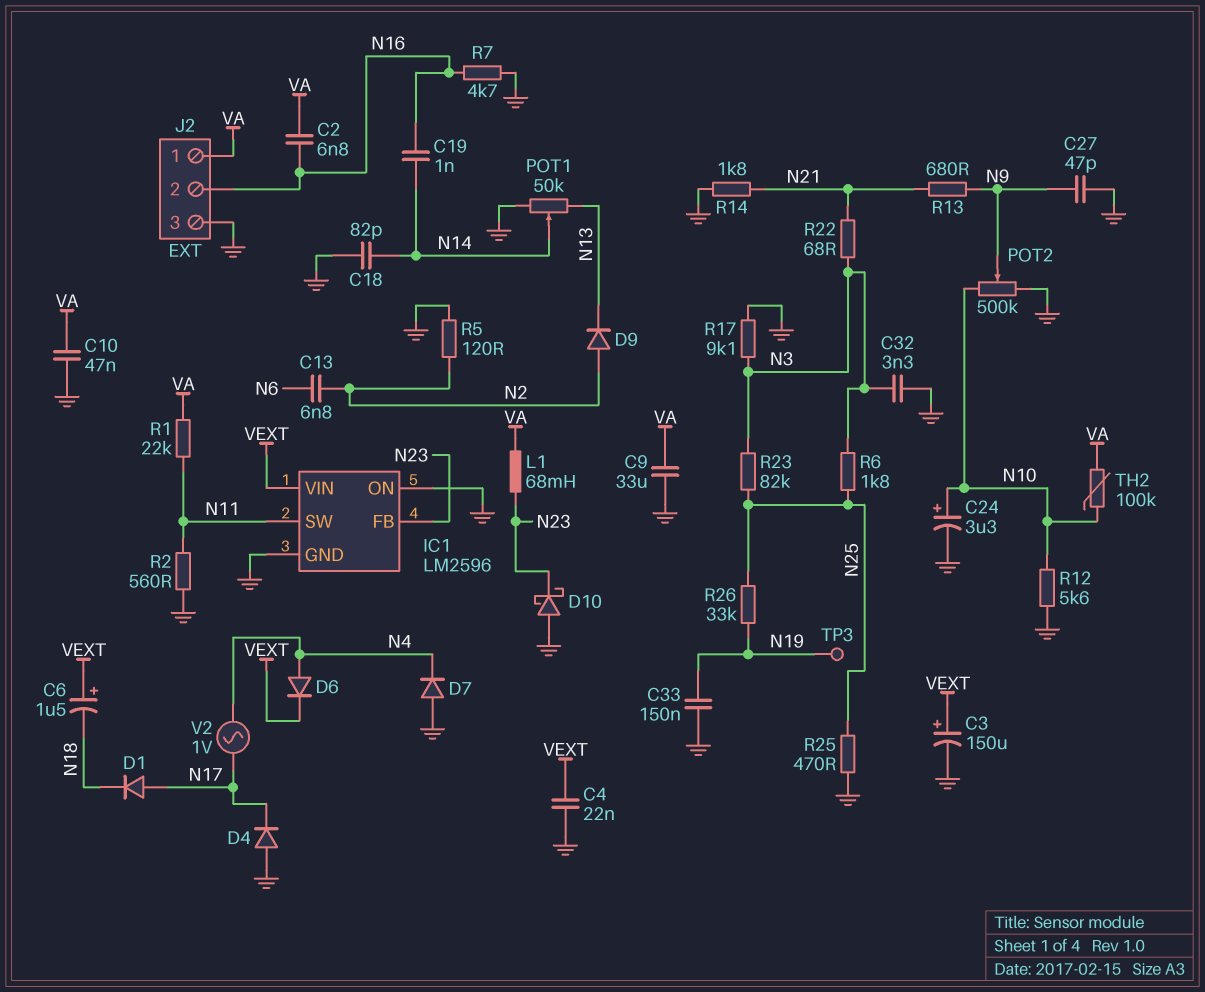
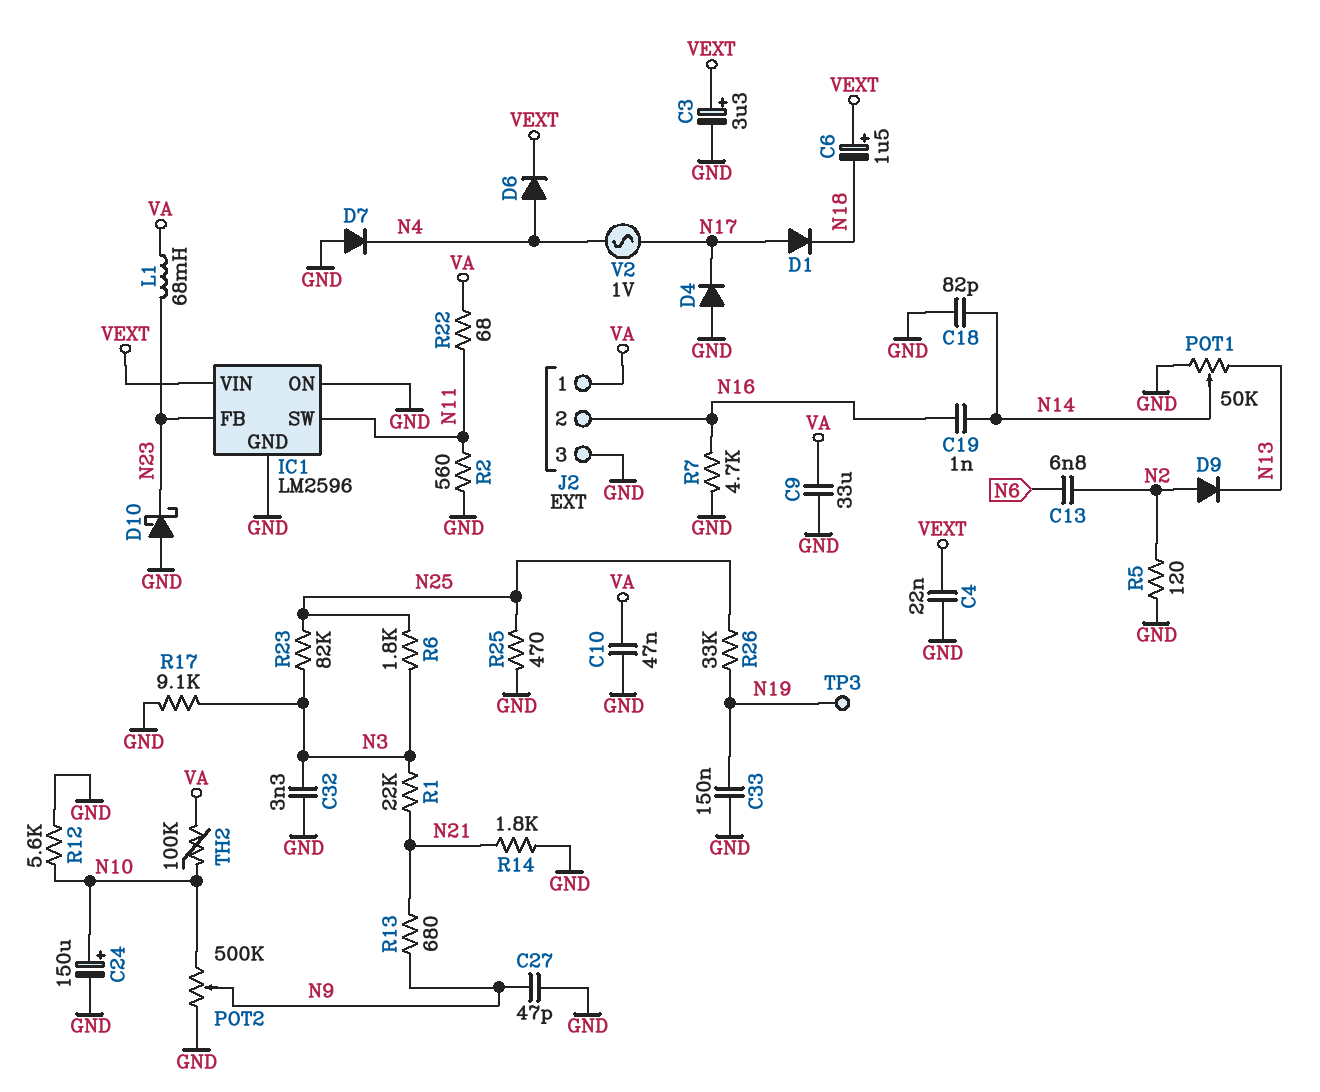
C2: 6.8nF (N16, VA) -> none
C3: 150uF (plus VEXT, minus GND) -> 3.3uF (plus VEXT, minus GND)
C24: 3.3uF (plus N10, minus GND) -> 150uF (plus N10, minus GND)
R1: 22k (N11, VA) -> 22k (N3, N21)
R22: 68 (N3, N21) -> 68 (N11, VA)

